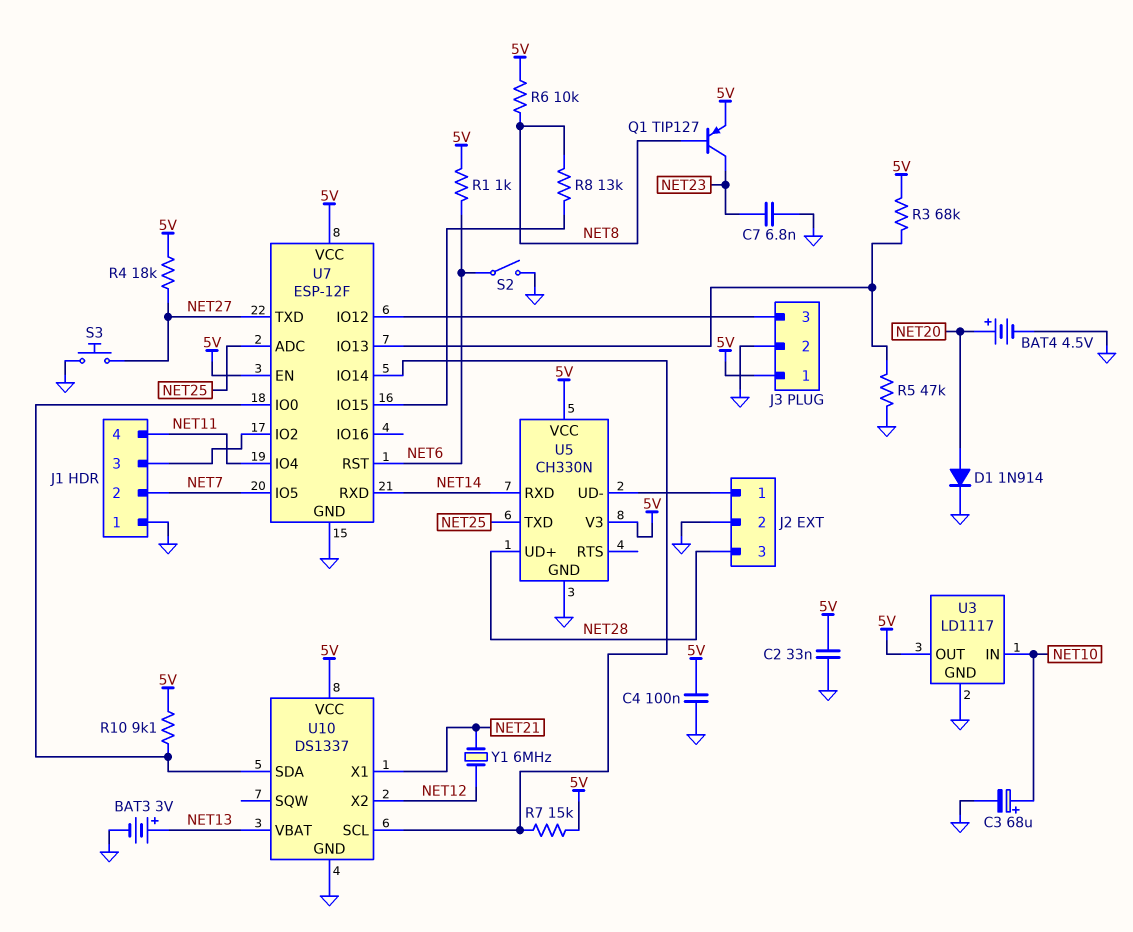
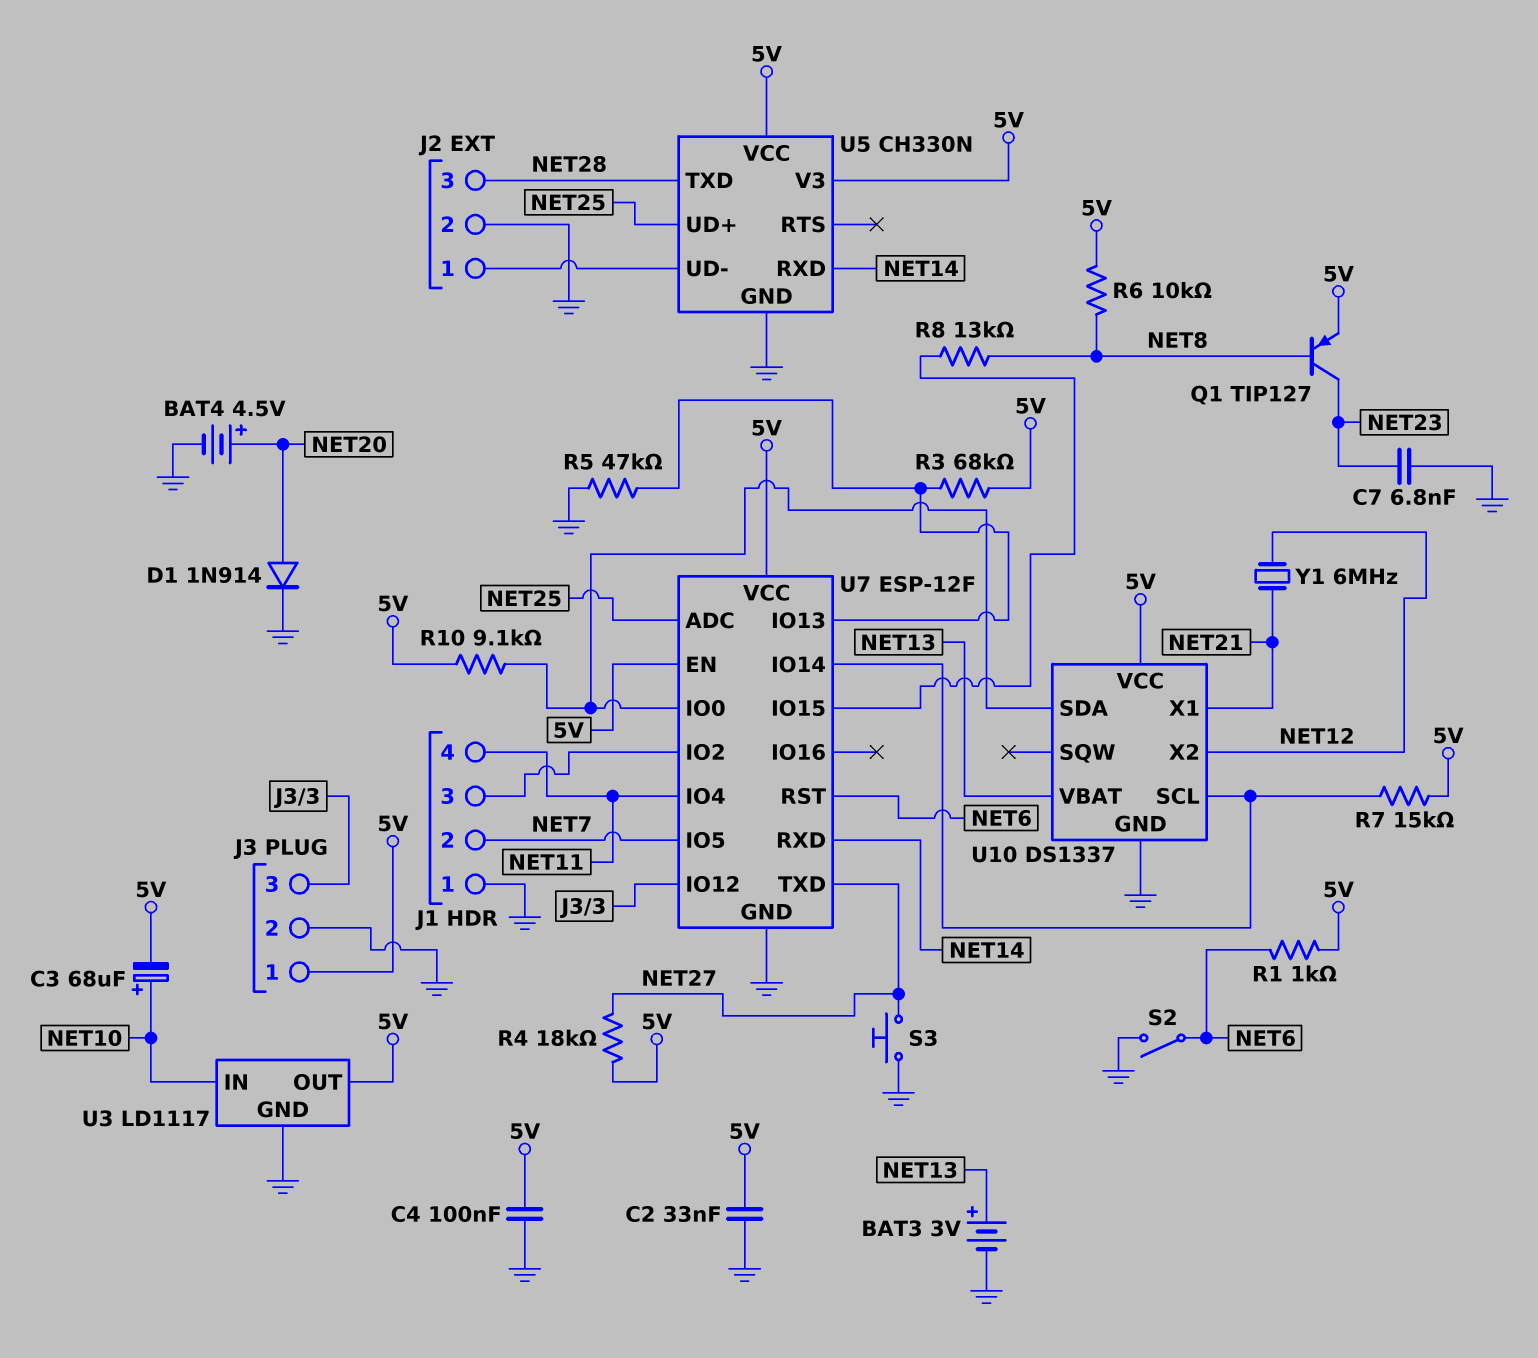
C3: 68uF (plus NET10, minus GND) -> 68uF (plus NET10, minus 5V)
U5 pin TXD: NET25 -> NET28
U5 pin UD+: NET28 -> NET25

